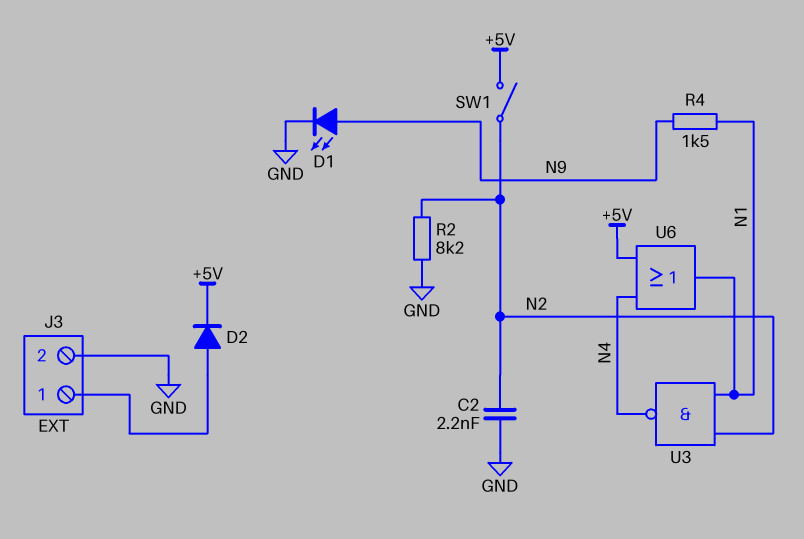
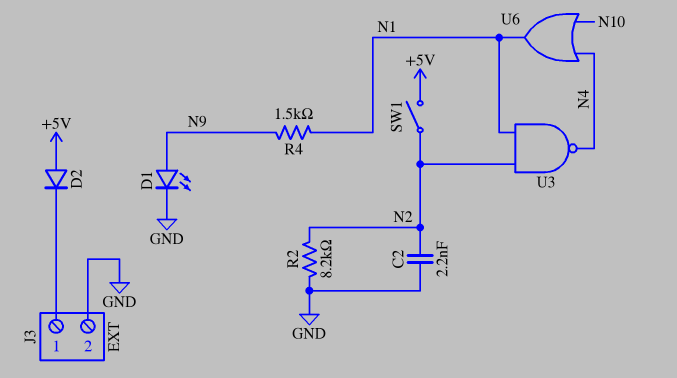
D2: diode (A J3/1, K +5V) -> diode (A +5V, K J3/1)
U6: OR (in +5V, in N4, out N1) -> OR (in N4, in N10, out N1)

